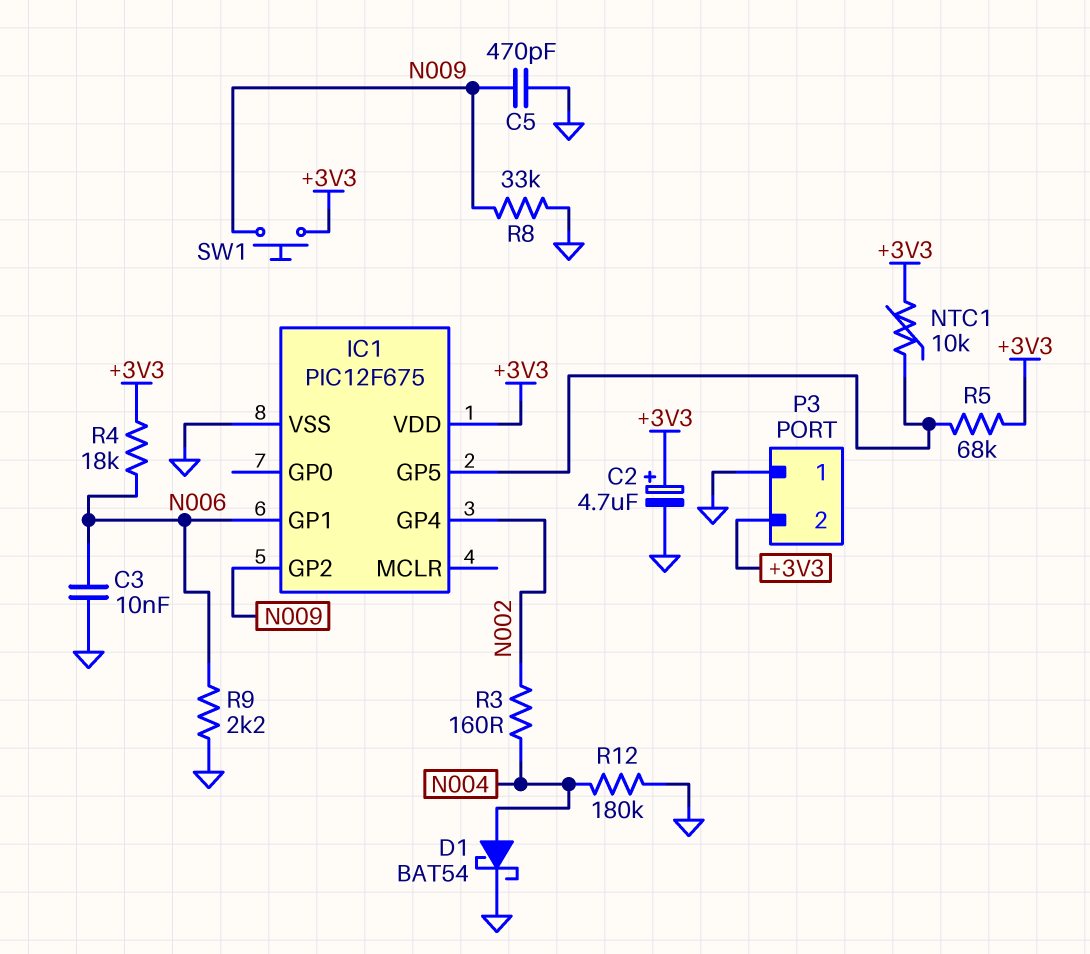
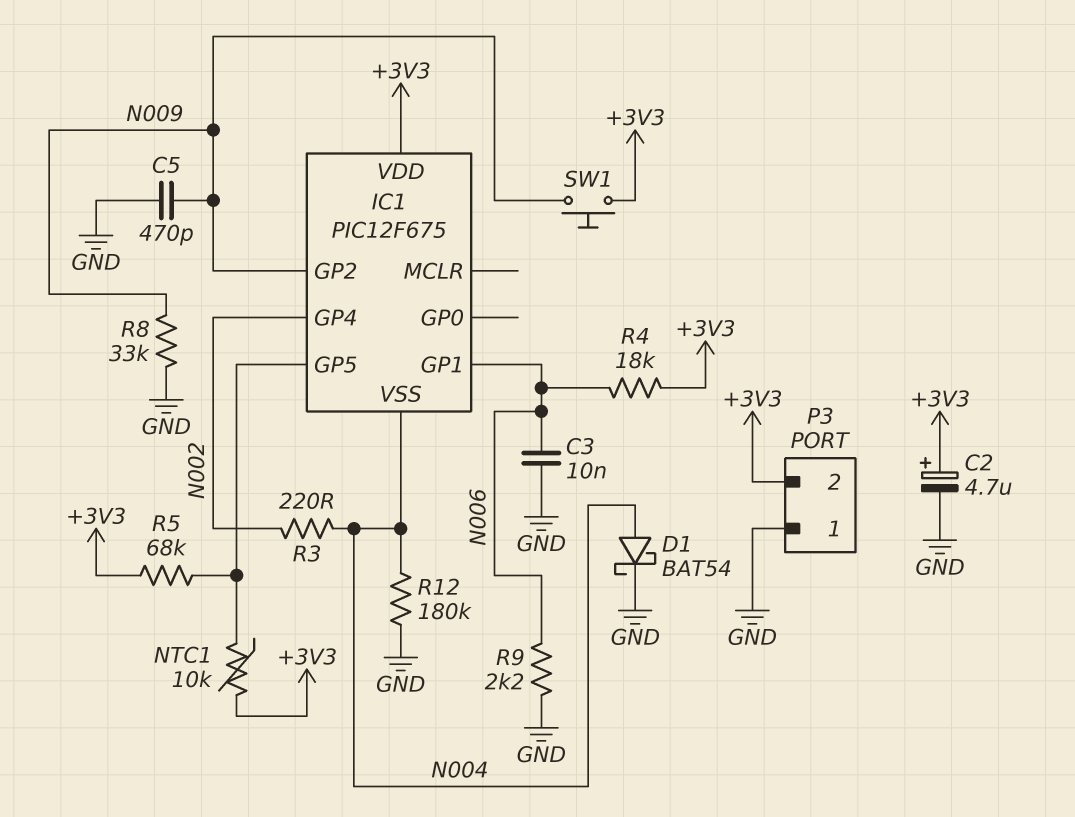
IC1 pin VSS: GND -> N004
R3: 160 (N002, N004) -> 220 (N002, N004)

